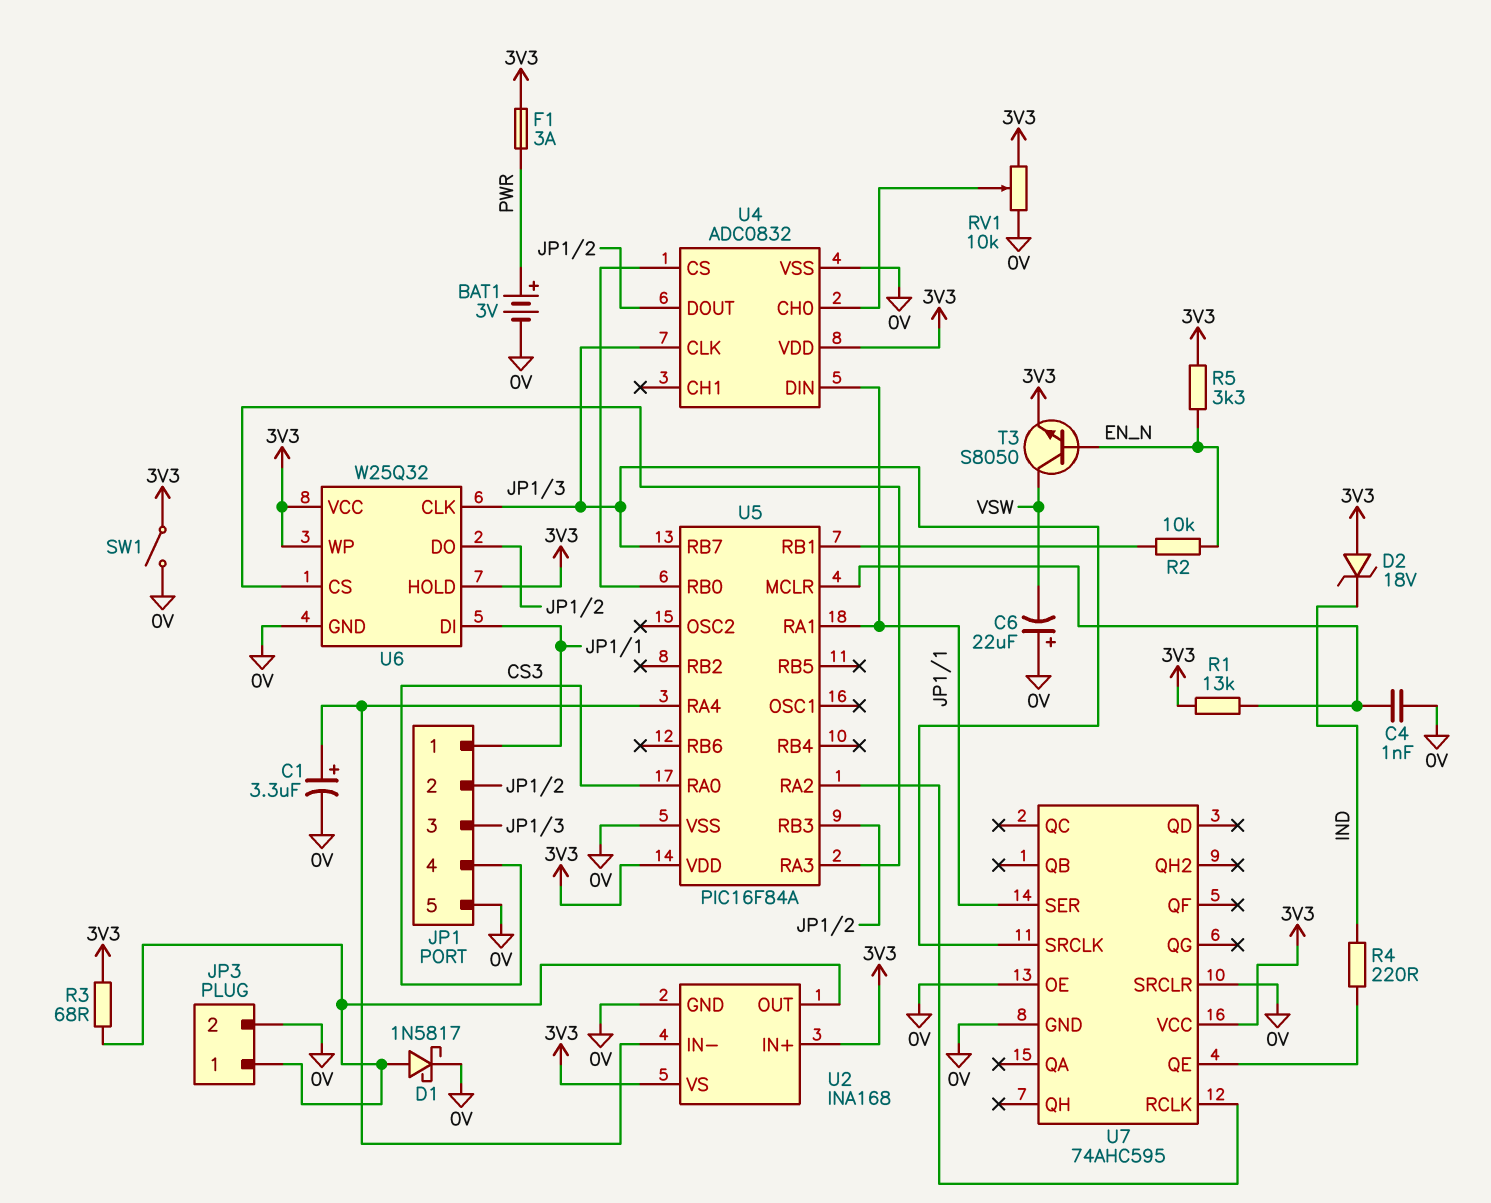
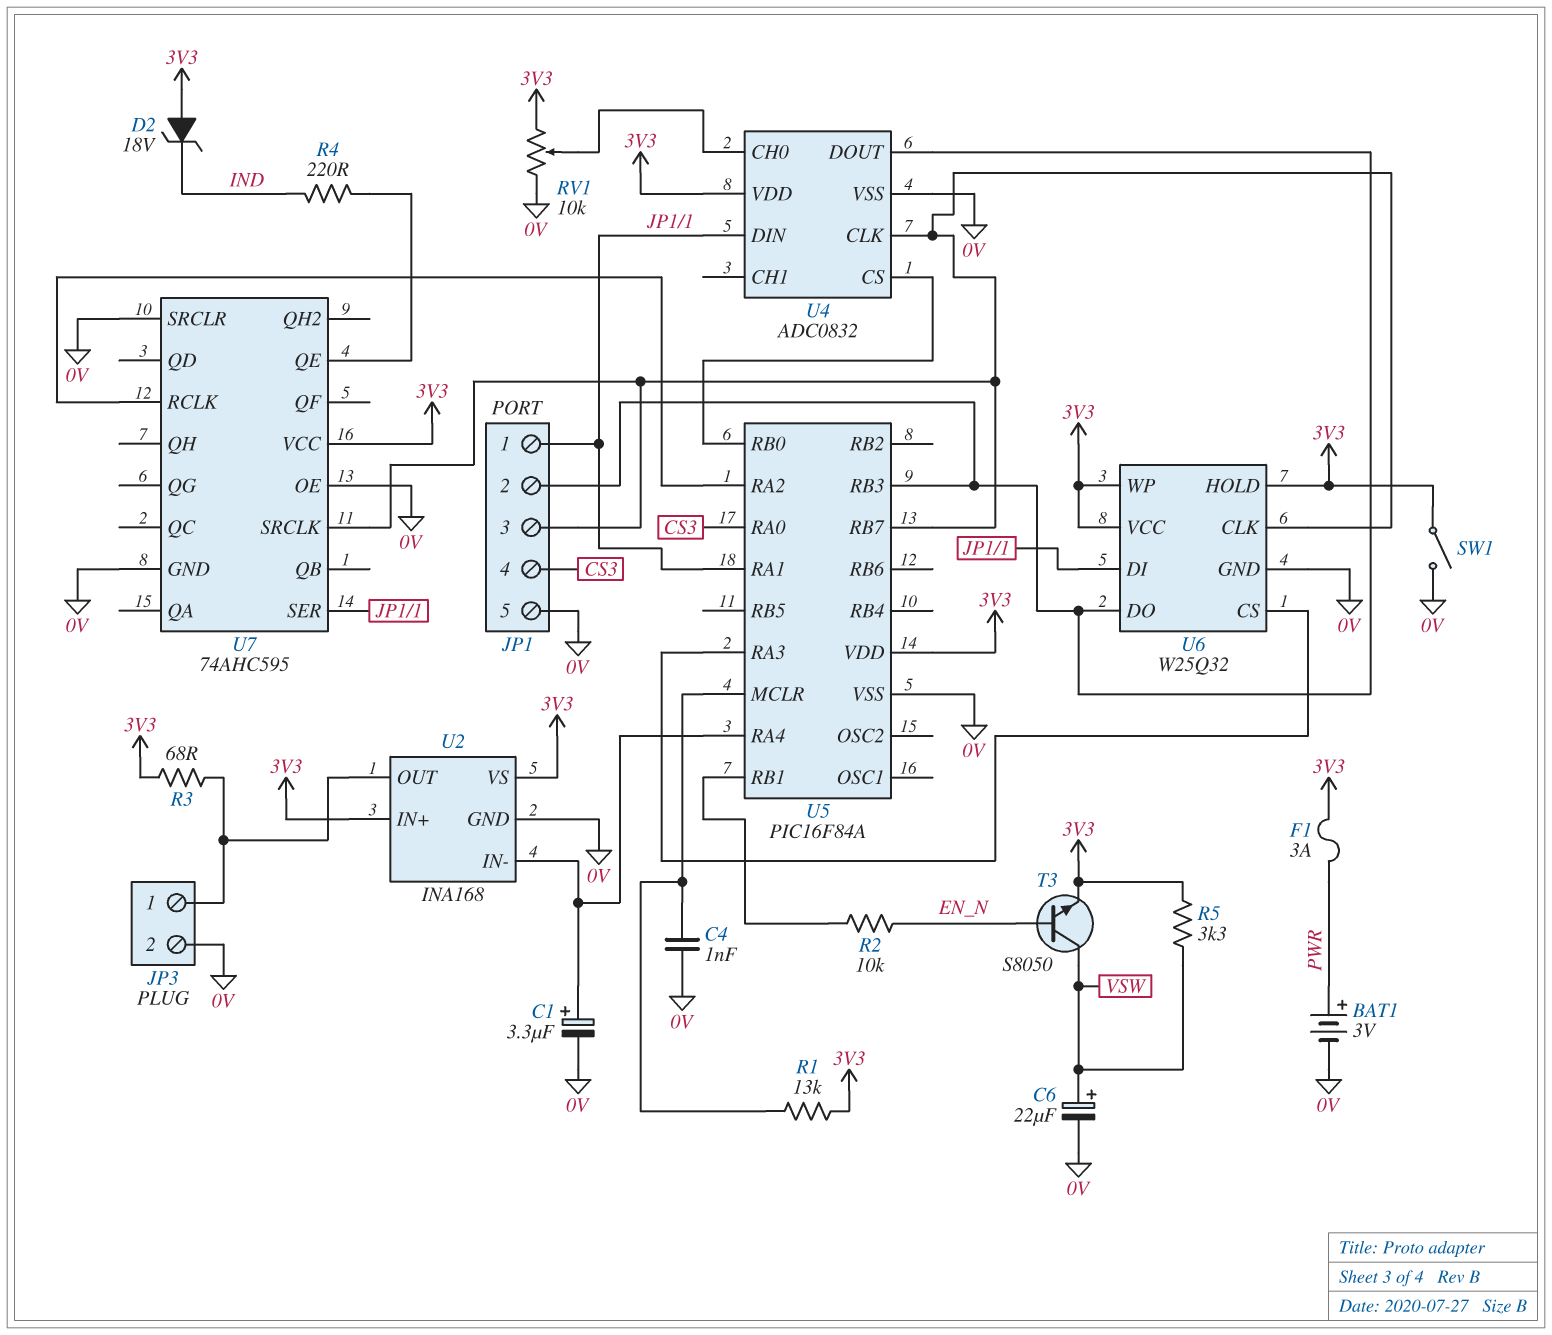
C6: 22uF (plus 0V, minus VSW) -> 22uF (plus VSW, minus 0V)
D1: schottky 1N5817 (A JP3/1, K 0V) -> none
R5: 3.3k (3V3, EN_N) -> 3.3k (3V3, VSW)

